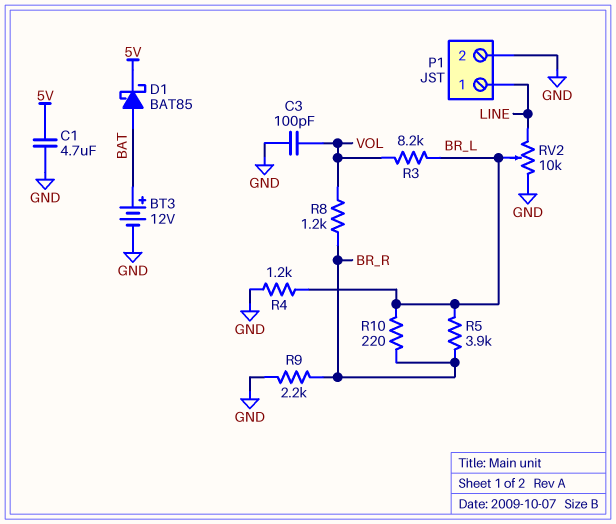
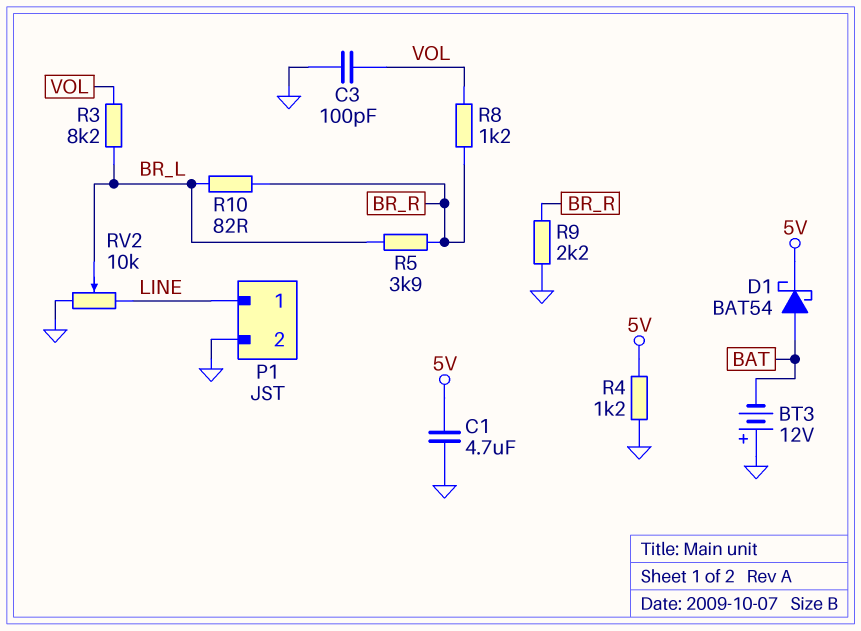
BT3: 12V (plus BAT, minus GND) -> 12V (plus GND, minus BAT)
D1: schottky BAT85 (A BAT, K 5V) -> schottky BAT54 (A BAT, K 5V)
R4: 1.2k (BR_L, GND) -> 1.2k (5V, GND)
R10: 220 (BR_L, BR_R) -> 82 (BR_L, BR_R)

